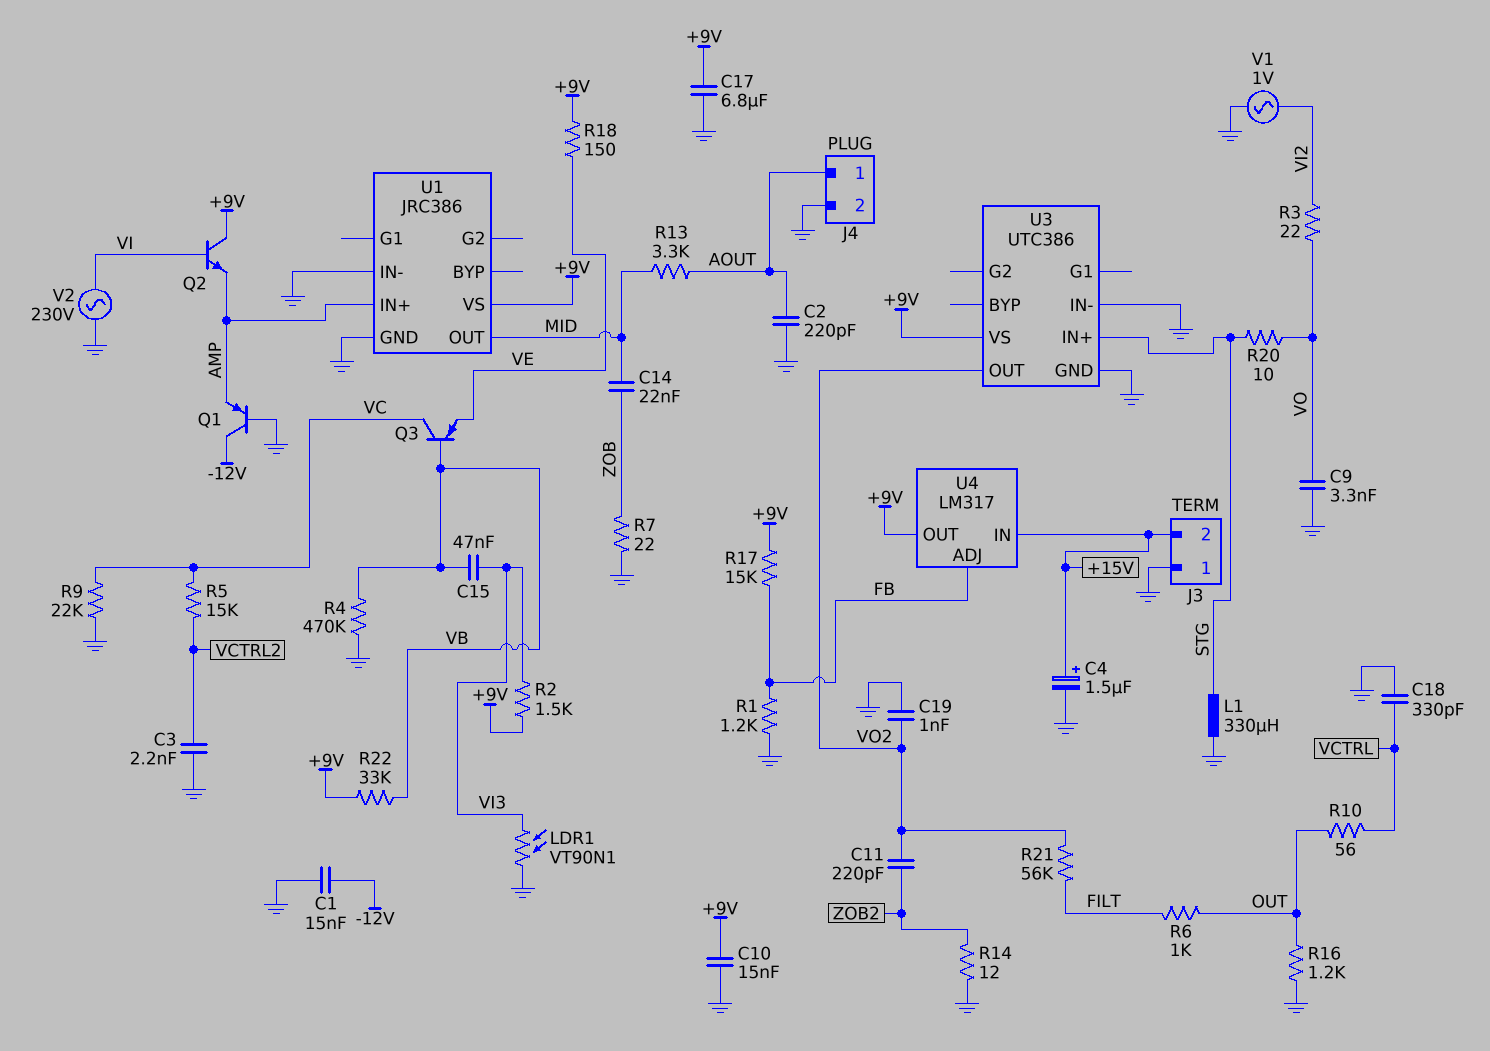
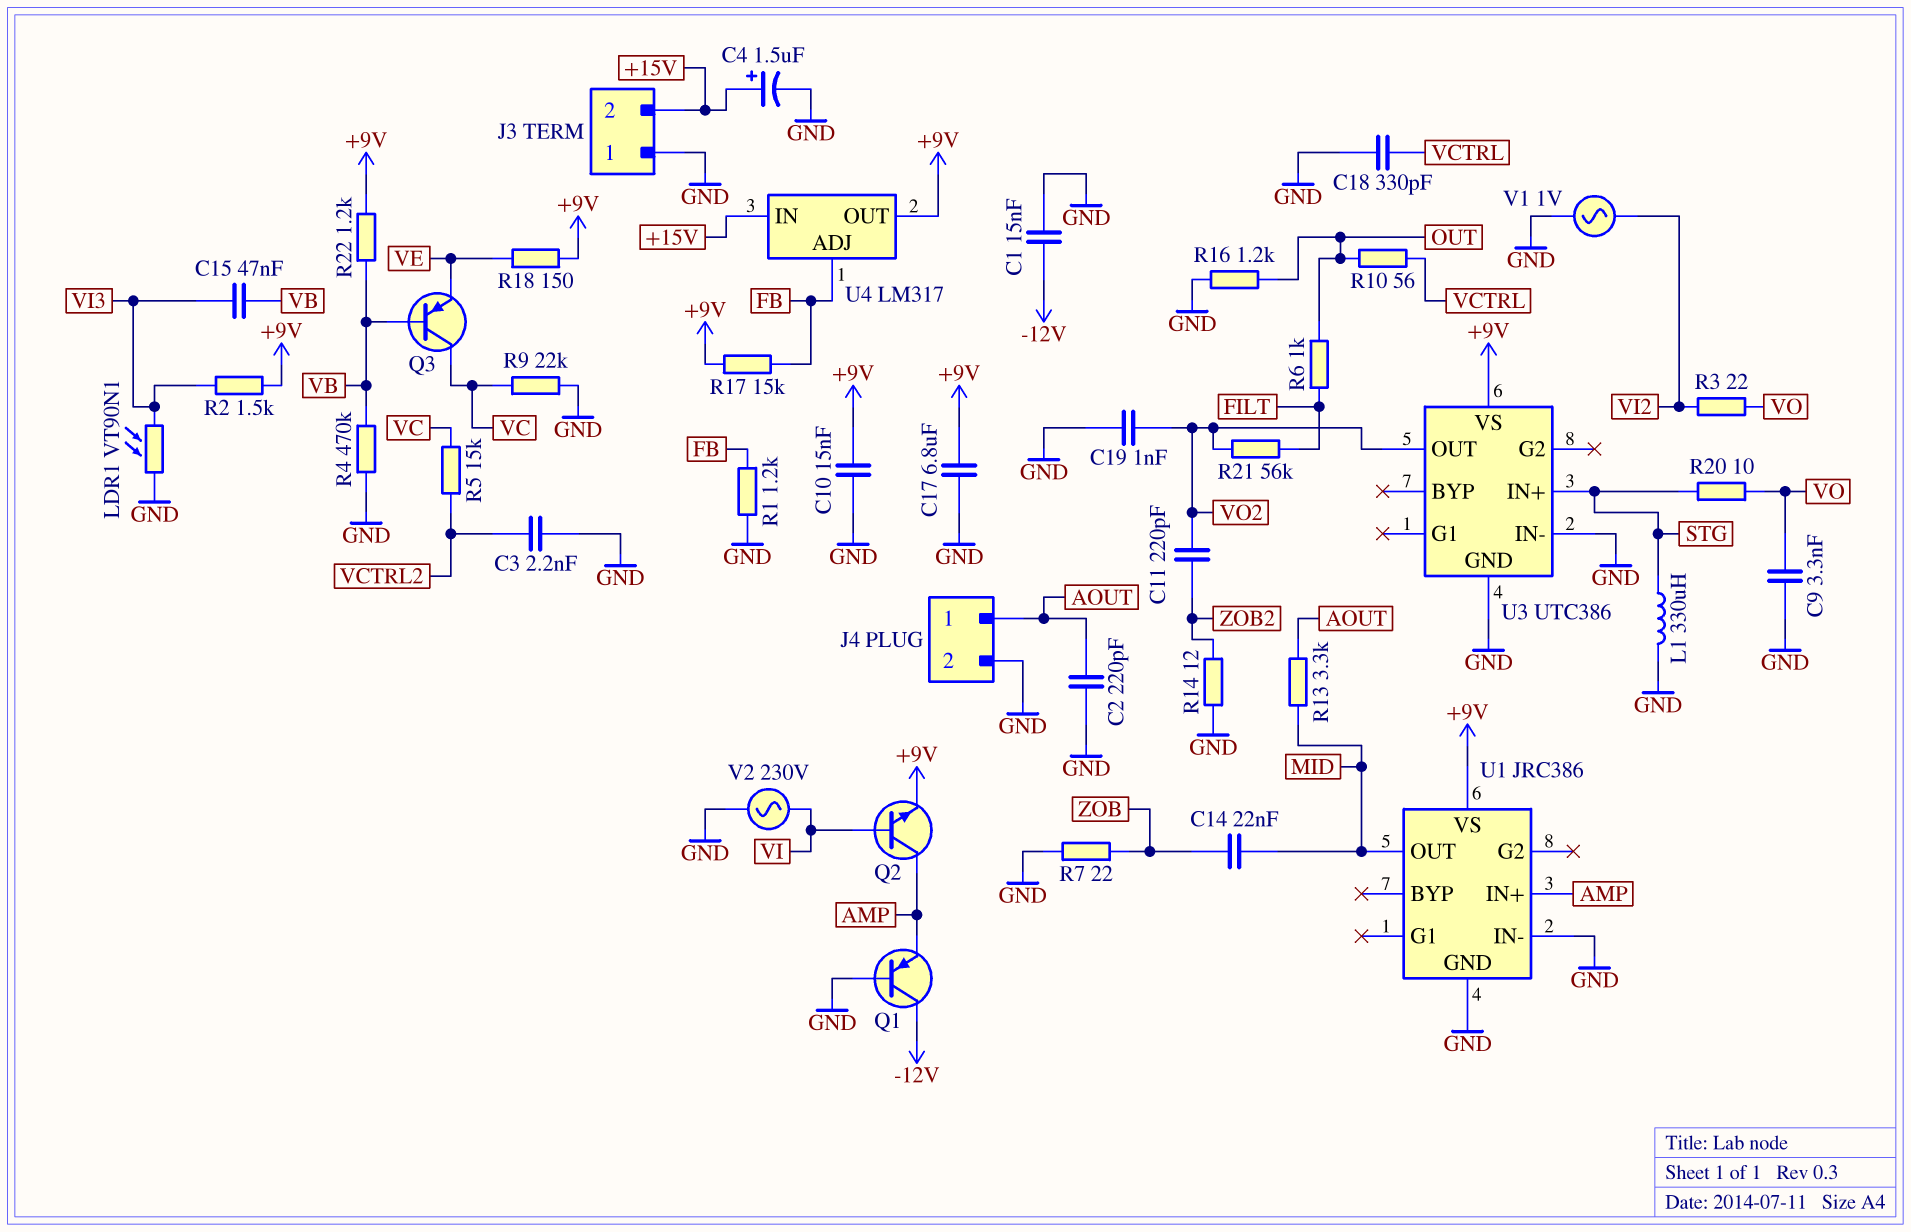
Q2: NPN (B VI, C +9V, E AMP) -> NPN (B VI, C AMP, E +9V)
R22: 33k (+9V, VB) -> 1.2k (+9V, VB)

